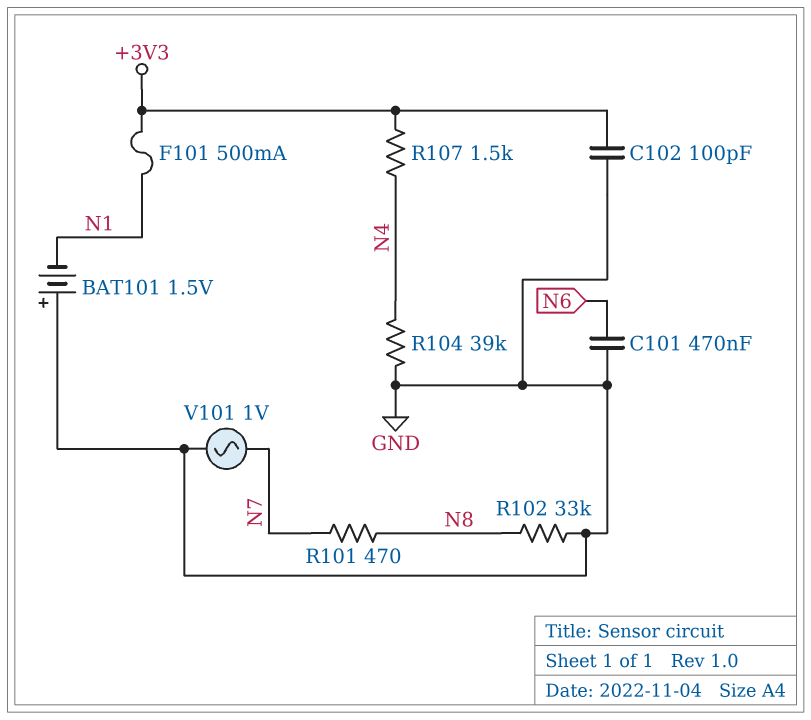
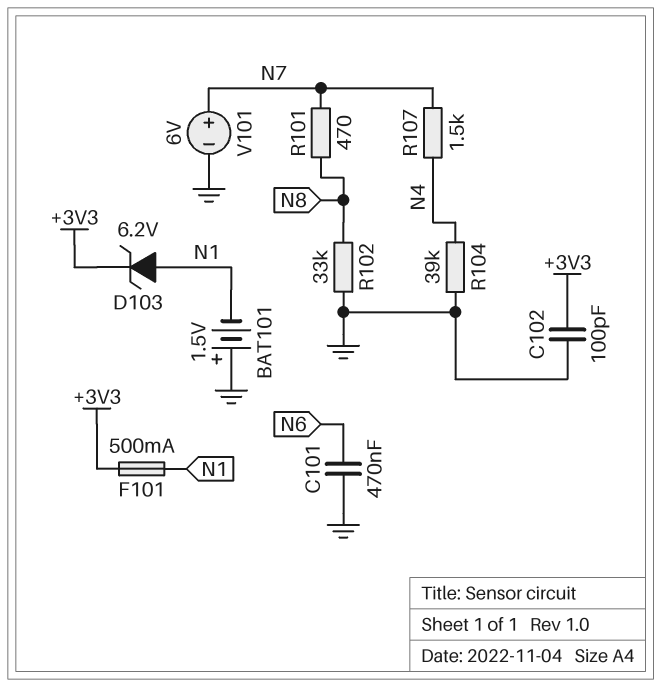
D103: none -> zener 6.2V (A N1, K +3V3)
R107: 1.5k (+3V3, N4) -> 1.5k (N4, N7)
V101: AC 1V (GND, N7) -> 6V (plus N7, minus GND)

